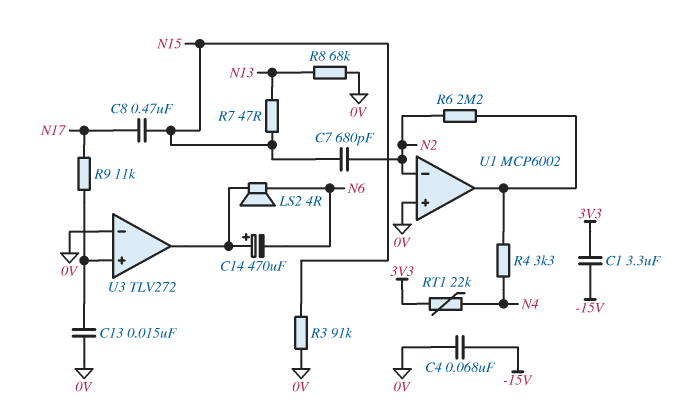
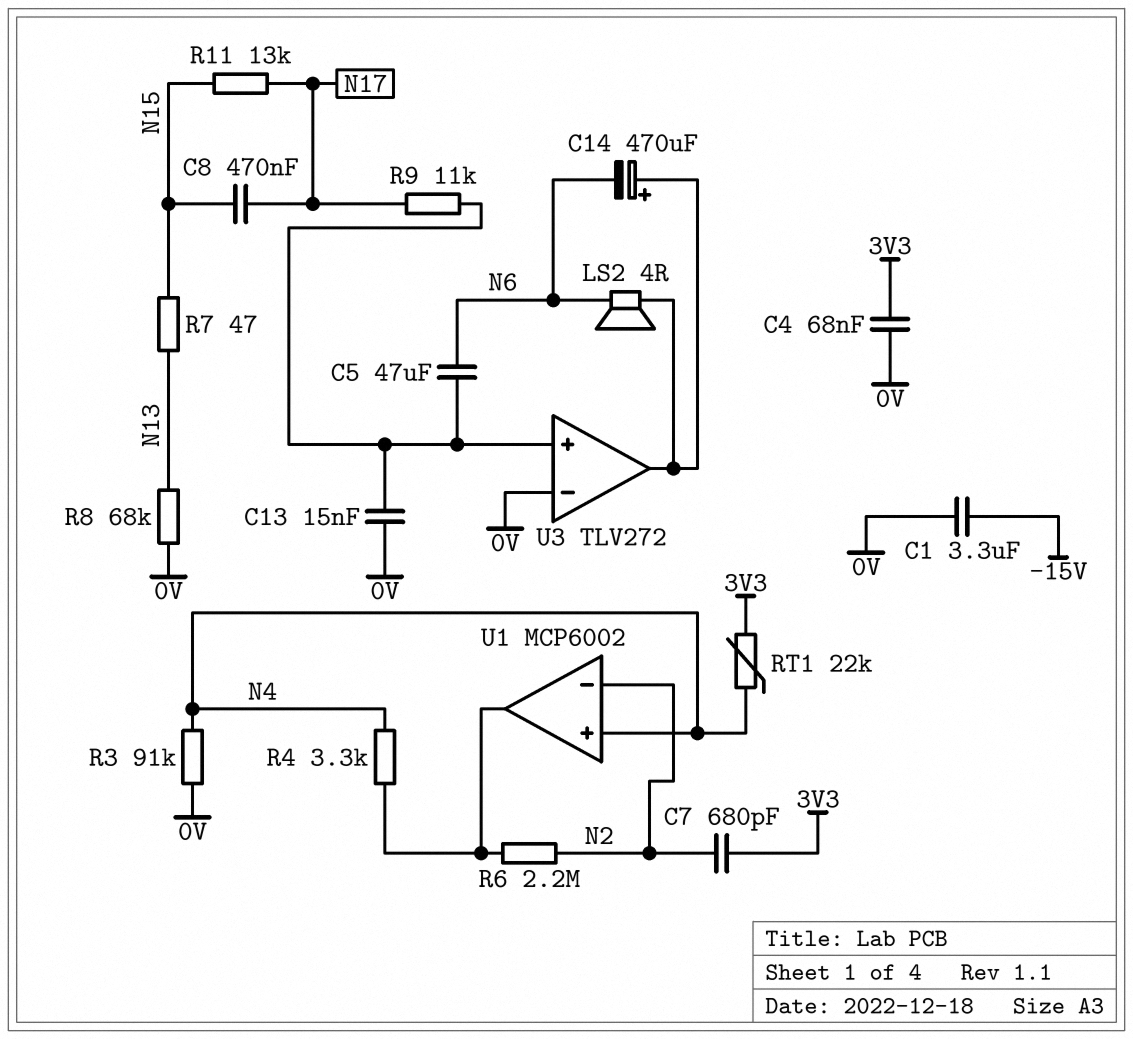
C1: 3.3uF (-15V, 3V3) -> 3.3uF (-15V, 0V)
C4: 68nF (-15V, 0V) -> 68nF (0V, 3V3)
C5: none -> 47uF (N6, U3/in+)
C7: 680pF (N2, N15) -> 680pF (3V3, N2)
R3: 91k (0V, N15) -> 91k (0V, N4)
R11: none -> 13k (N15, N17)
U1 pin in+: 0V -> N4

